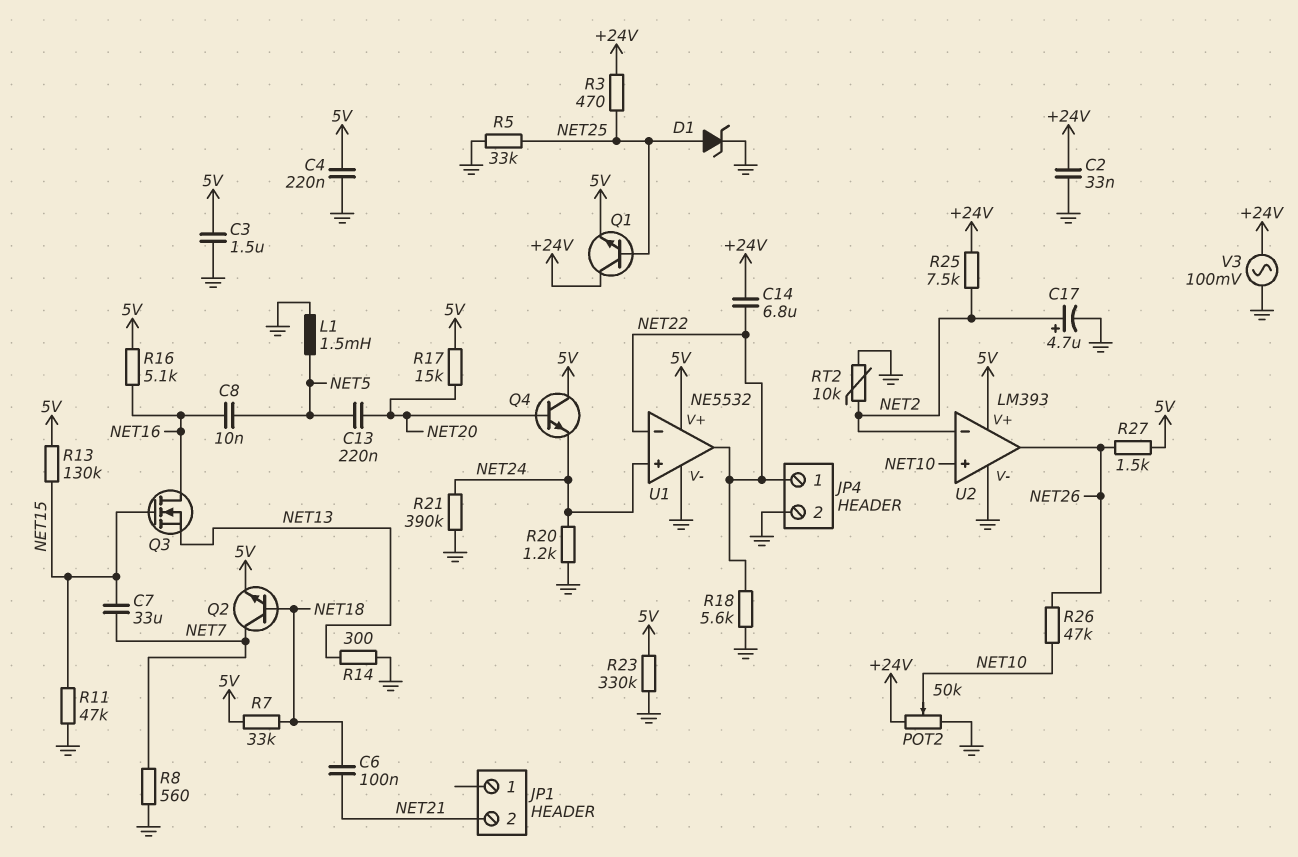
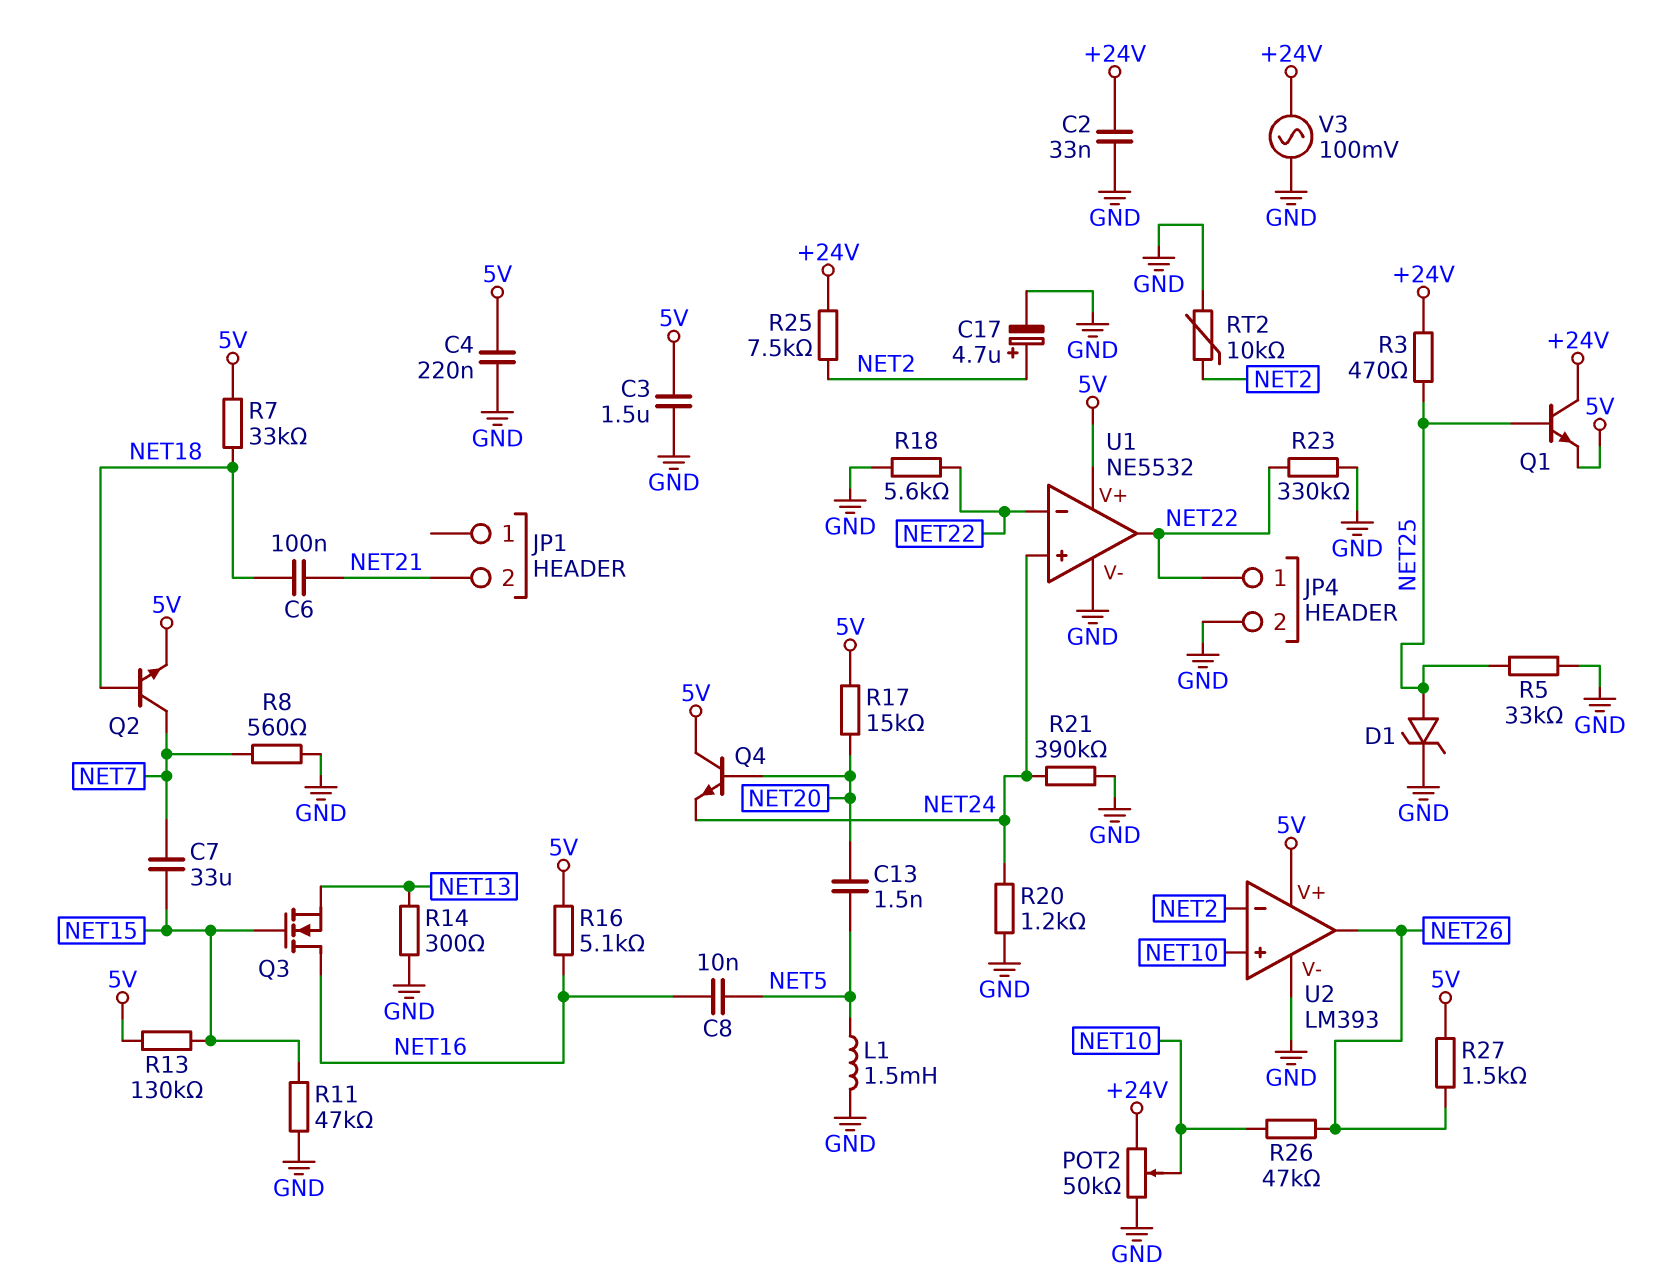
C13: 220nF (NET5, NET20) -> 1.5nF (NET5, NET20)
C14: 6.8uF (+24V, NET22) -> none
R23: 330k (5V, GND) -> 330k (GND, NET22)

